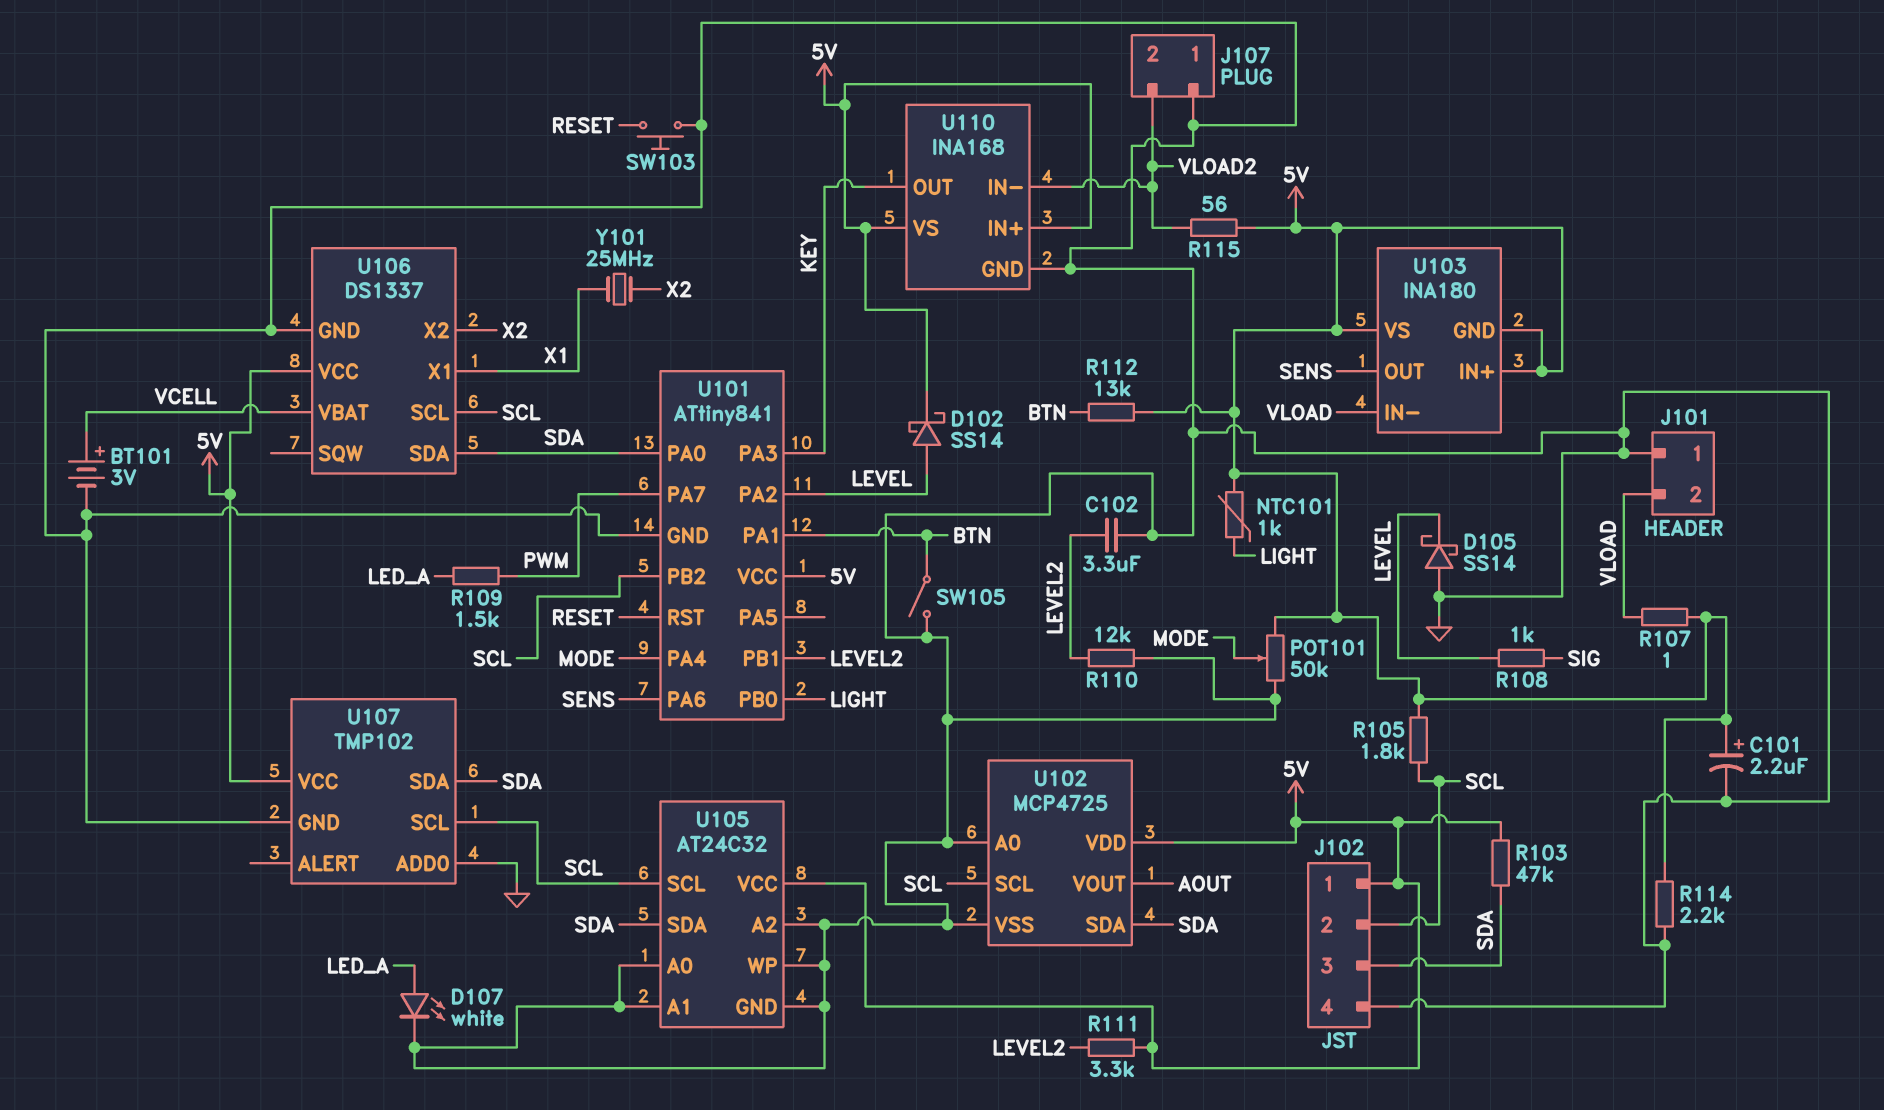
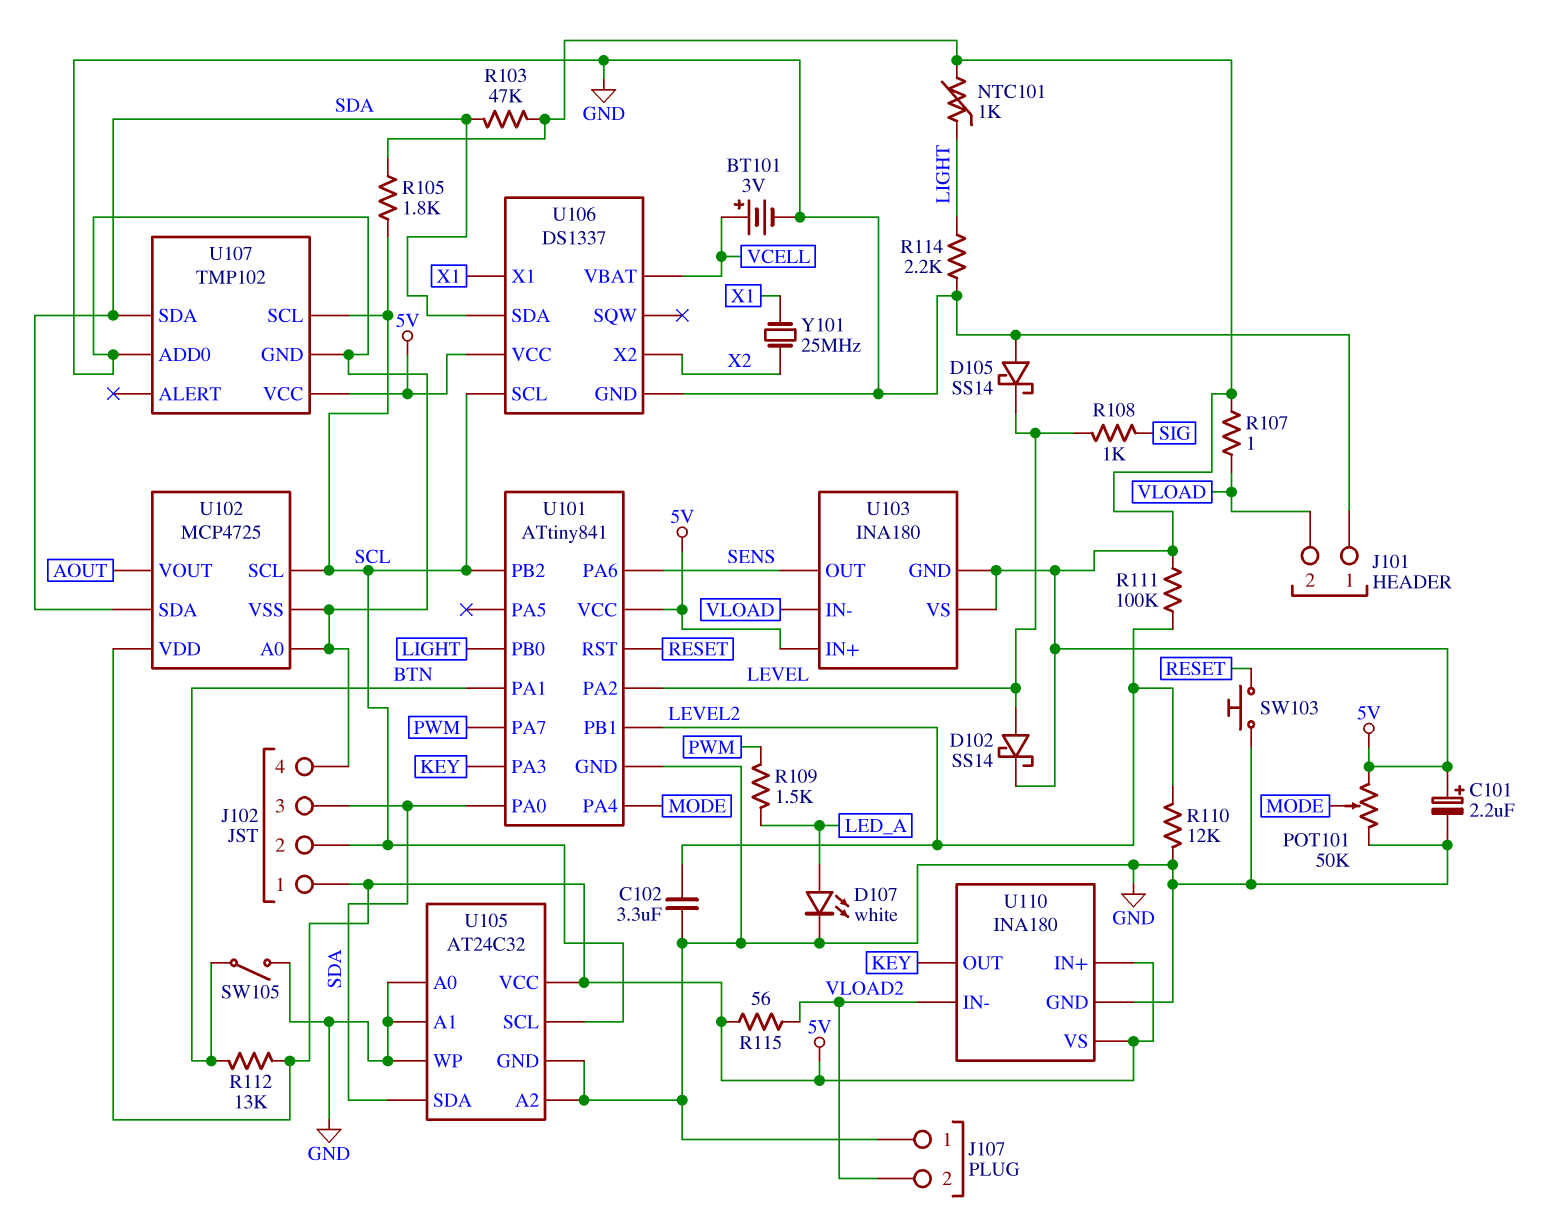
R111: 3.3k (5V, LEVEL2) -> 100k (5V, LEVEL2)
R114: 2.2k (5V, GND) -> 2.2k (GND, LIGHT)
U110: INA168 -> INA180

